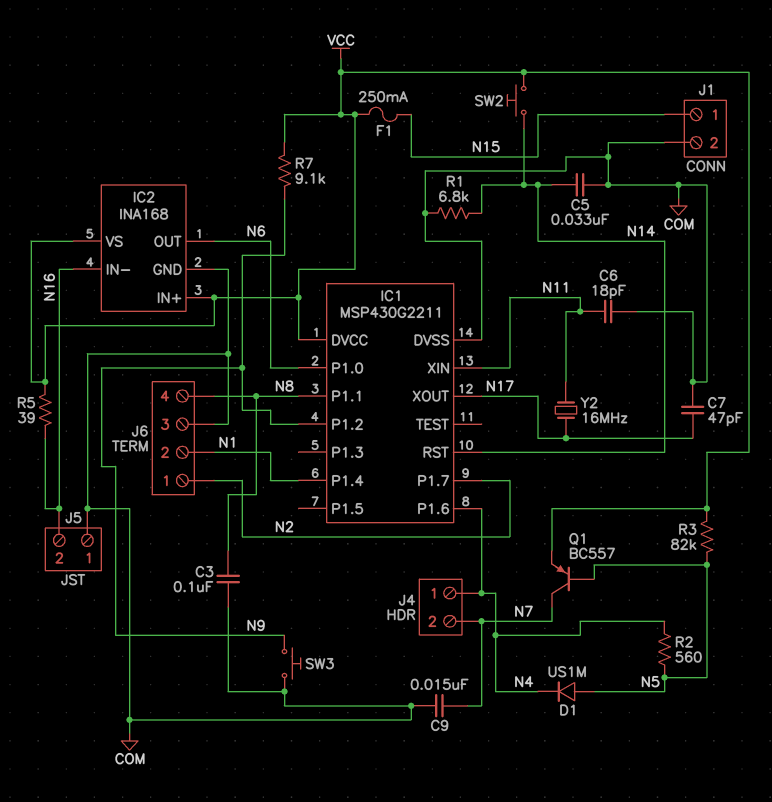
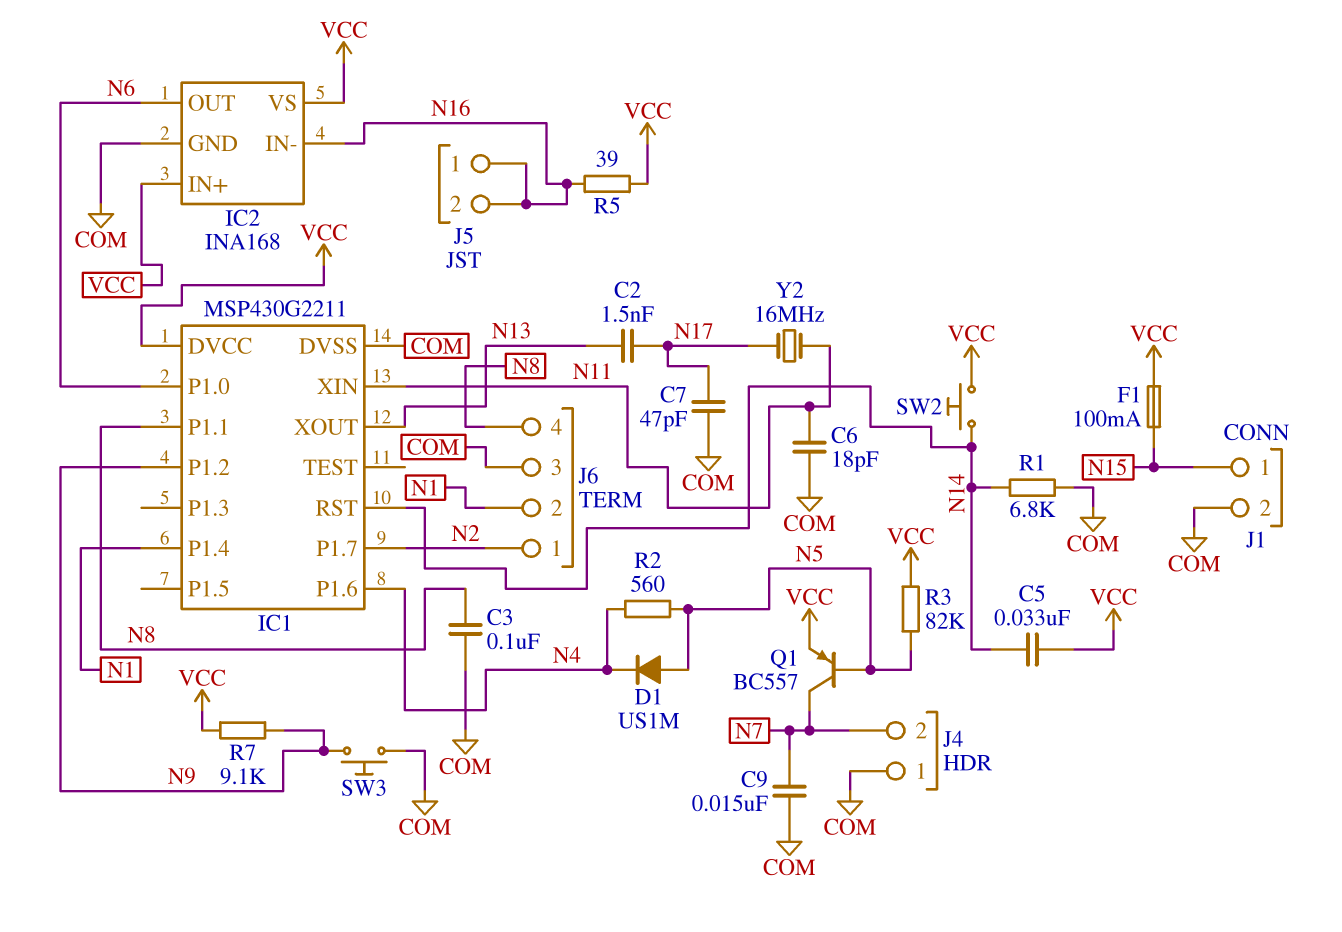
C2: none -> 1.5nF (N13, N17)
C5: 33nF (COM, N14) -> 33nF (N14, VCC)
F1: 250mA (N15, VCC) -> 100mA (N15, VCC)
IC1 pin XOUT: N17 -> N13
J4 pin 1: N4 -> COM
J5 pin 1: COM -> N16

